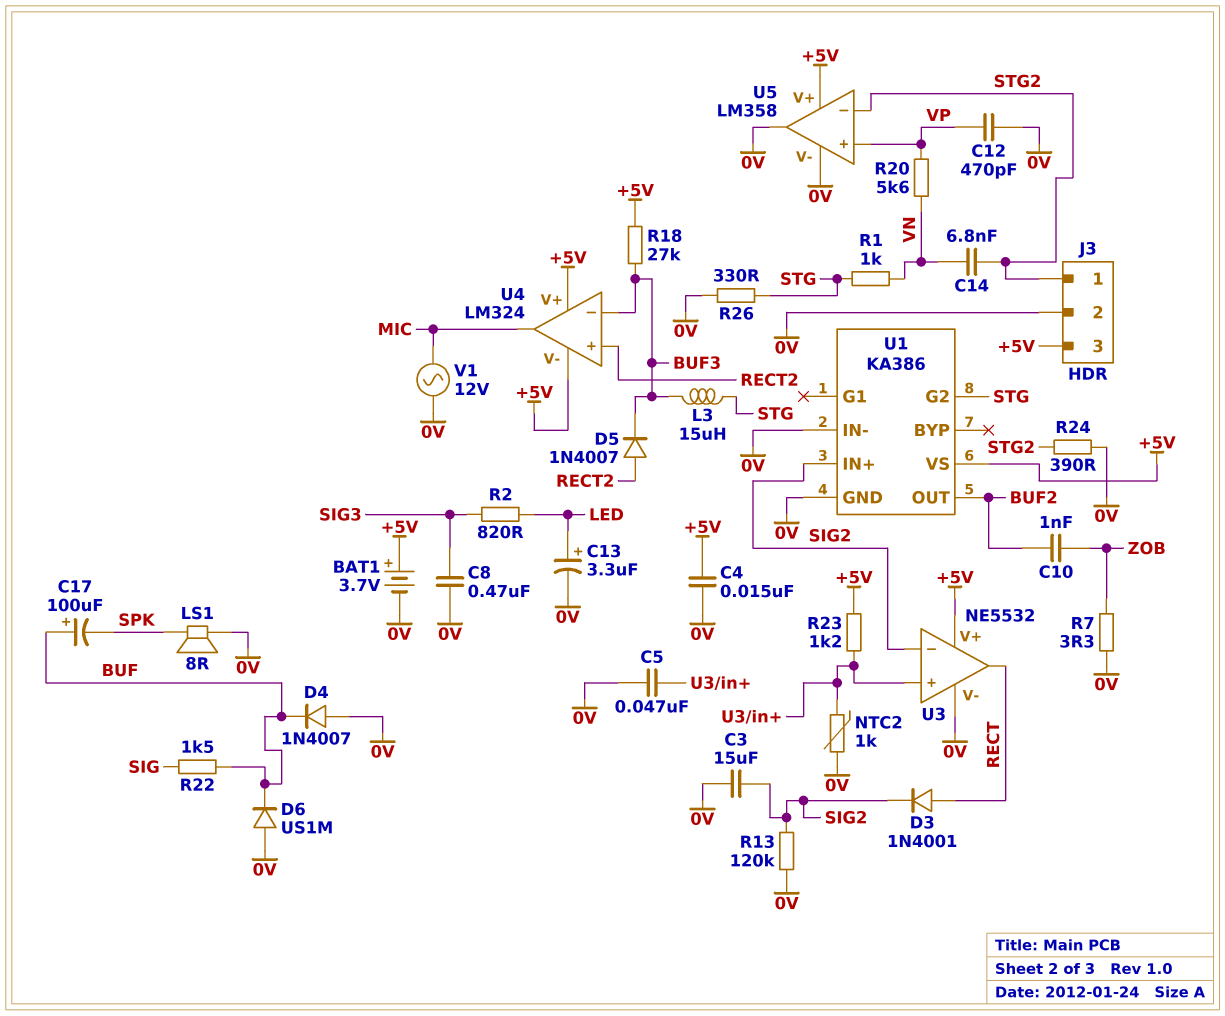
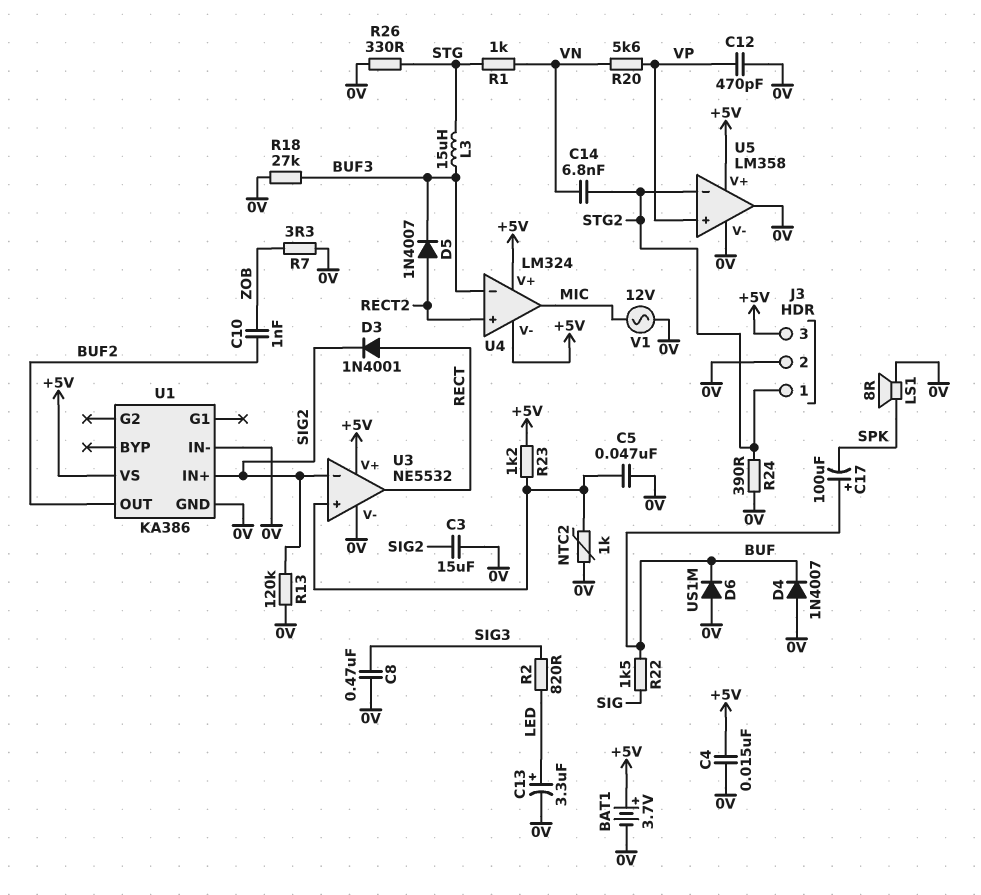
R18: 27k (+5V, BUF3) -> 27k (0V, BUF3)
U1 pin G2: STG -> none

